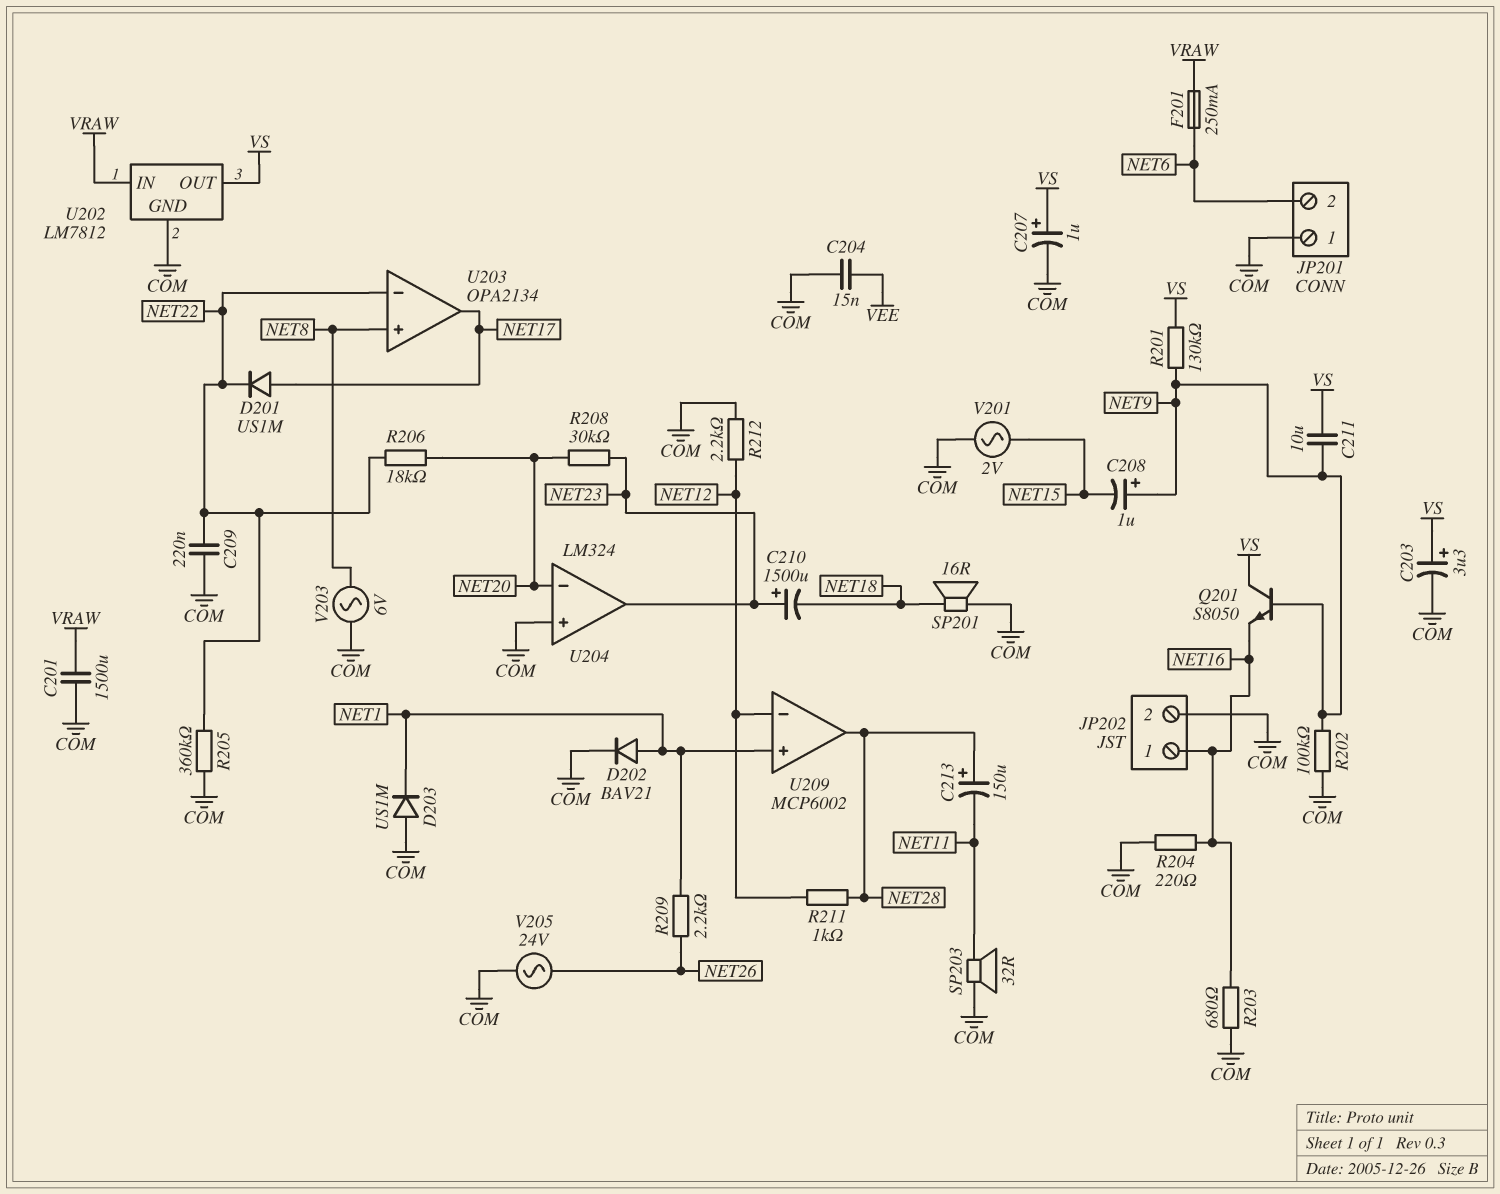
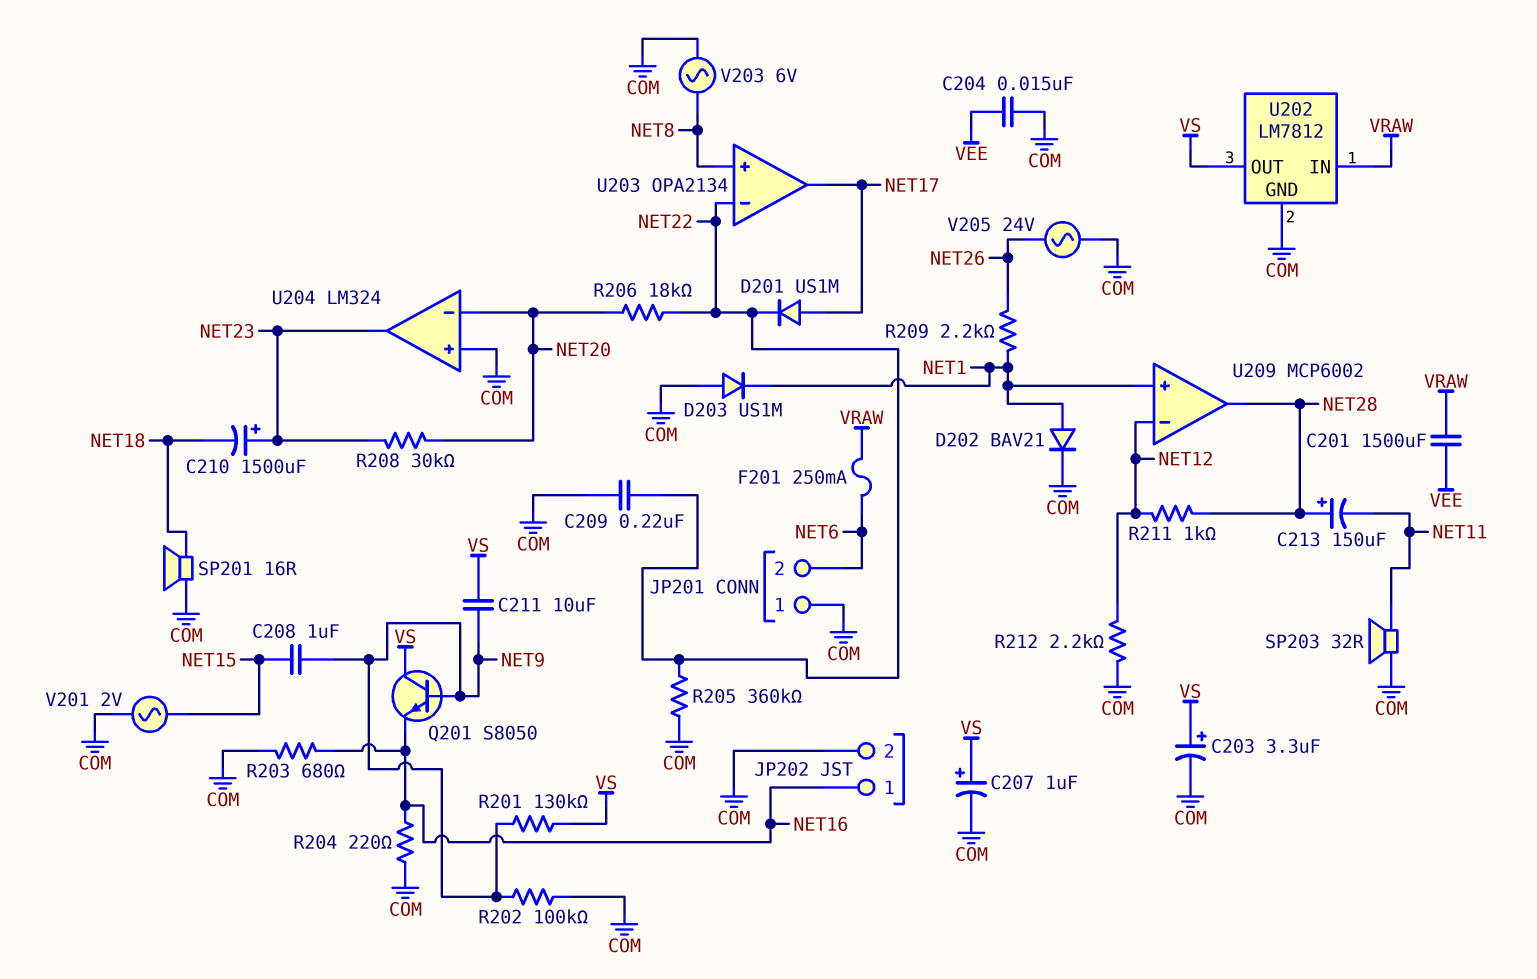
C201: 1500uF (COM, VRAW) -> 1500uF (VEE, VRAW)
C208: 1uF (plus NET9, minus NET15) -> 1uF (NET9, NET15)

